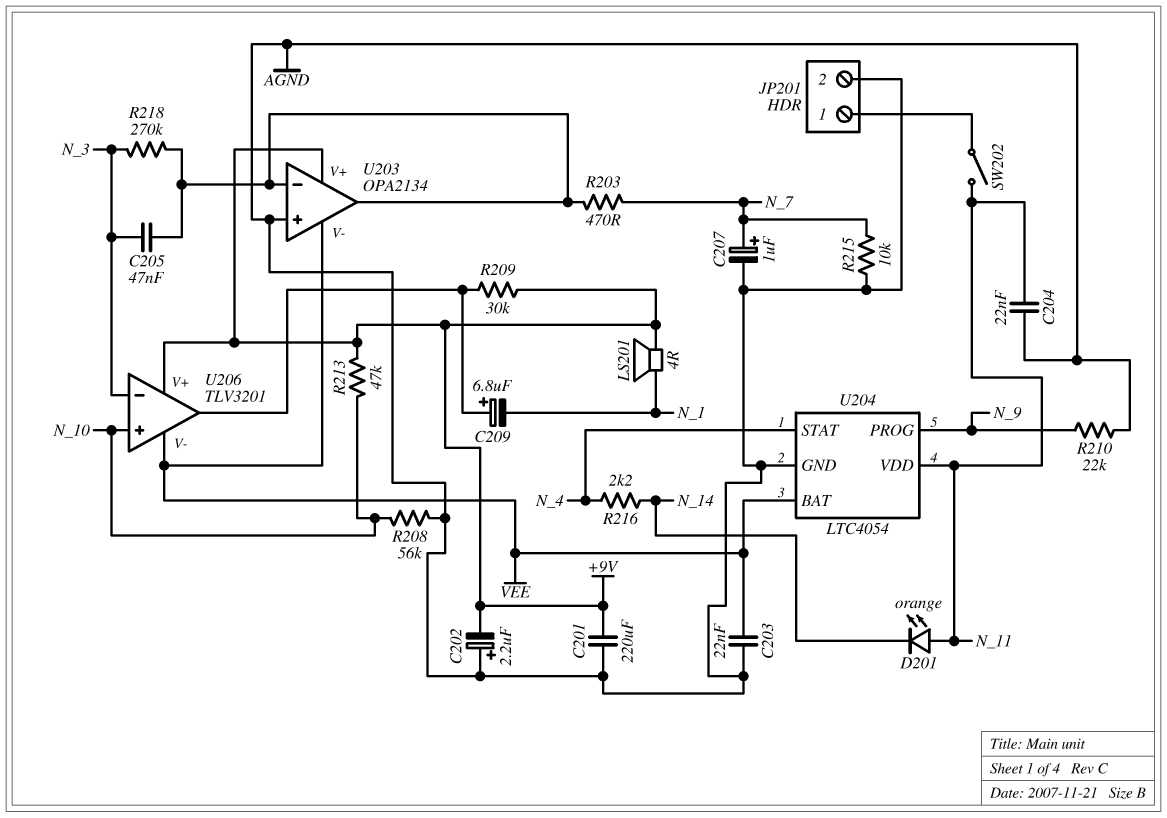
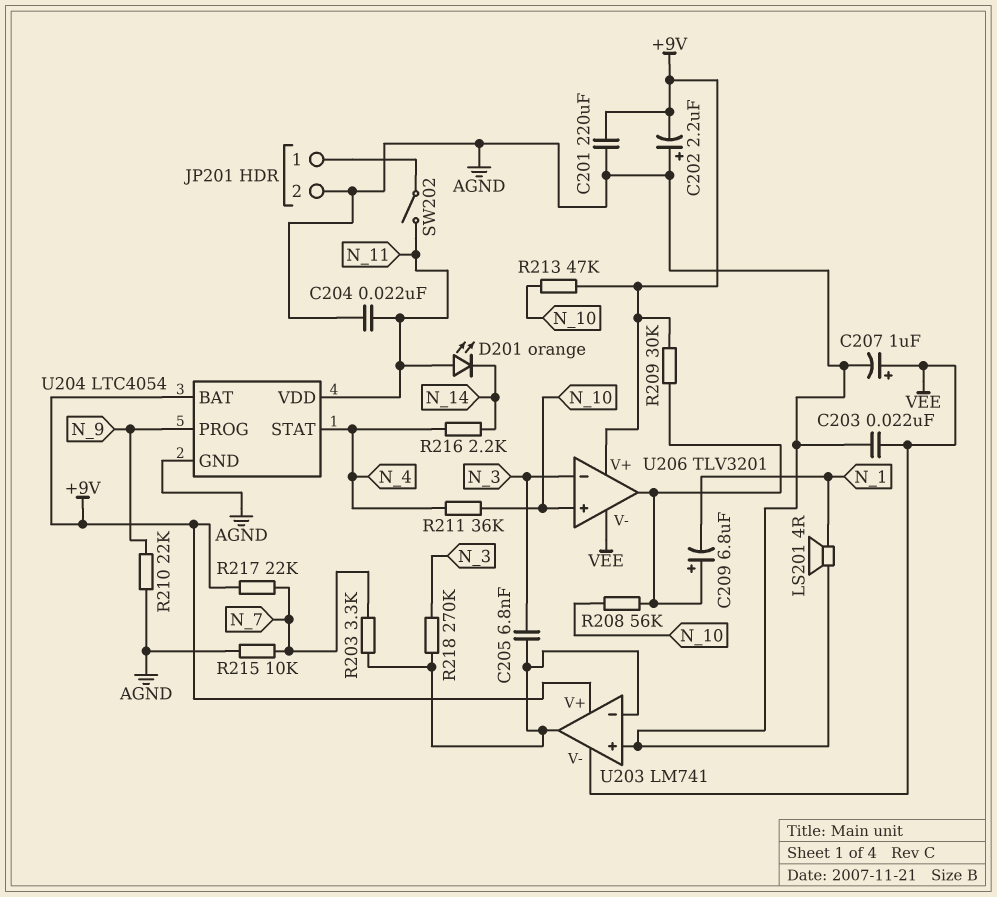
C205: 47nF (N_3, U203/in-) -> 6.8nF (N_3, U203/in-)
C207: 1uF (plus N_7, minus AGND) -> 1uF (plus VEE, minus AGND)
LS201: speaker 4R (+9V, N_1) -> speaker 4R (AGND, N_1)
R203: 470 (N_7, U203/in-) -> 3.3k (N_7, U203/in-)
R208: 56k (AGND, N_10) -> 56k (N_10, U206/out)
R211: none -> 36k (N_4, N_10)
R217: none -> 22k (+9V, N_7)
U203: OPA2134 -> LM741
U204 pin BAT: VEE -> +9V

